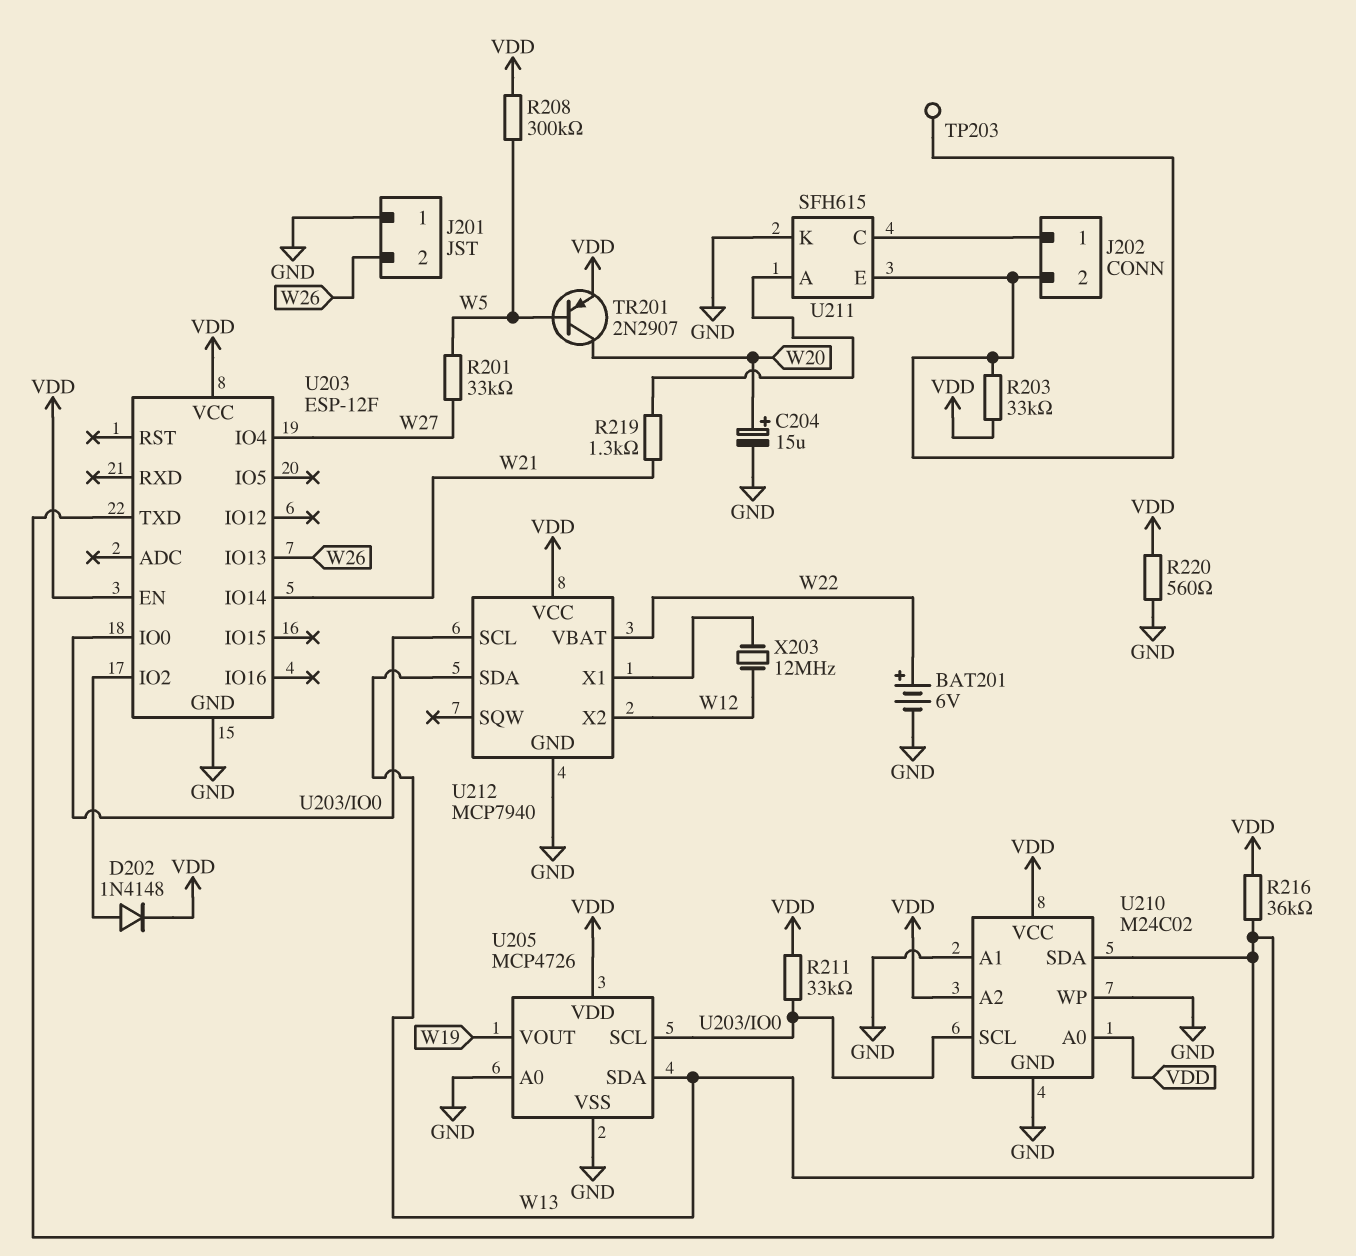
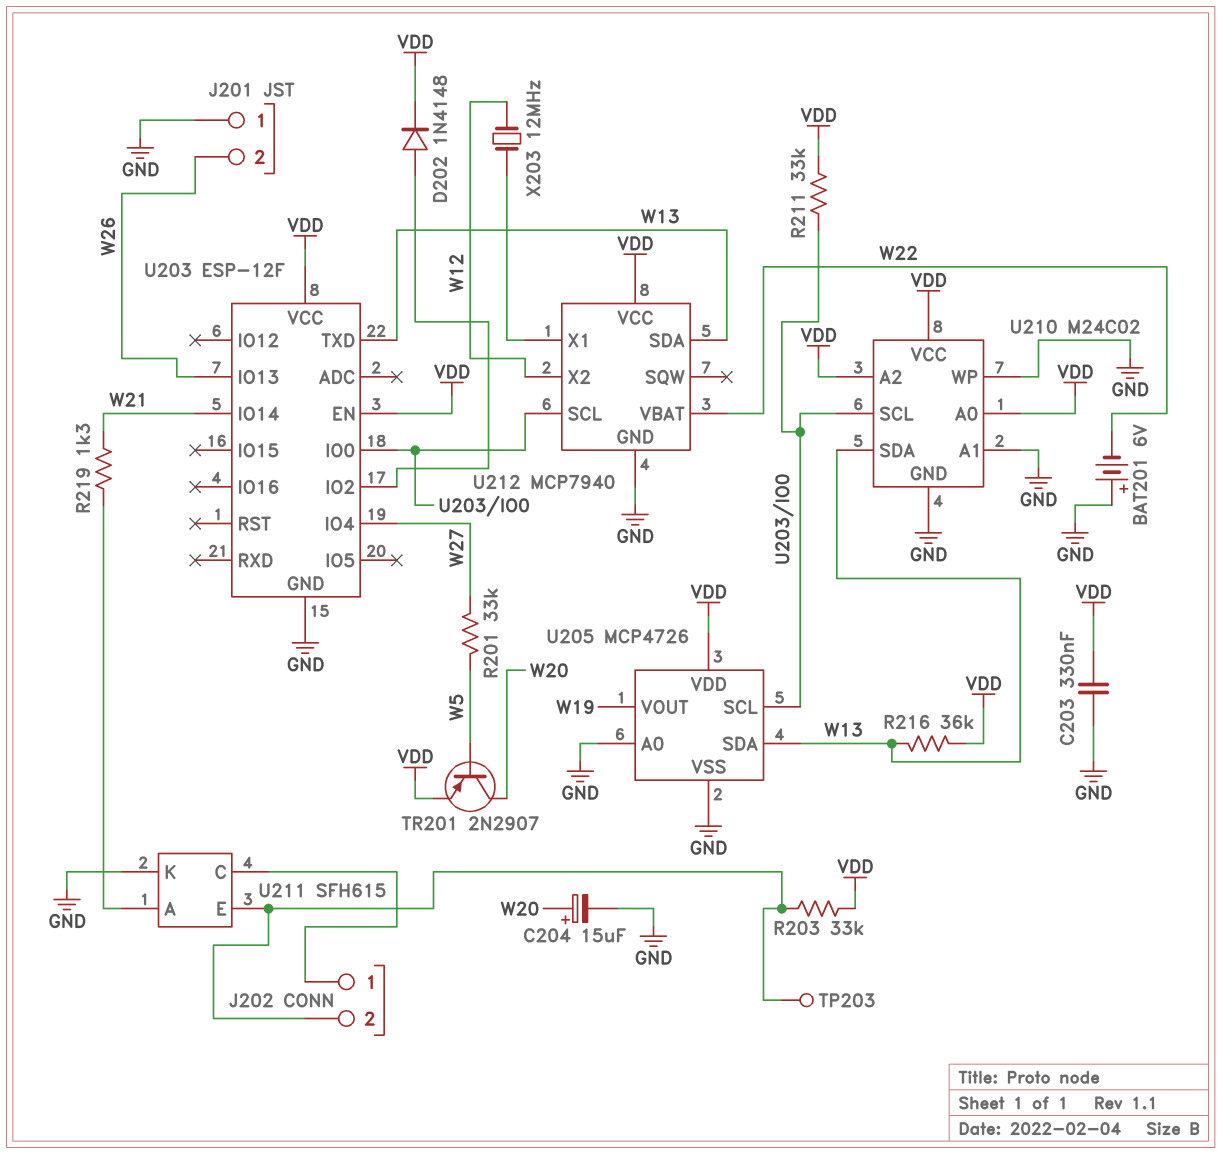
BAT201: 6V (plus W22, minus GND) -> 6V (plus GND, minus W22)
C203: none -> 330nF (GND, VDD)
R208: 300k (VDD, W5) -> none
R220: 560 (GND, VDD) -> none

